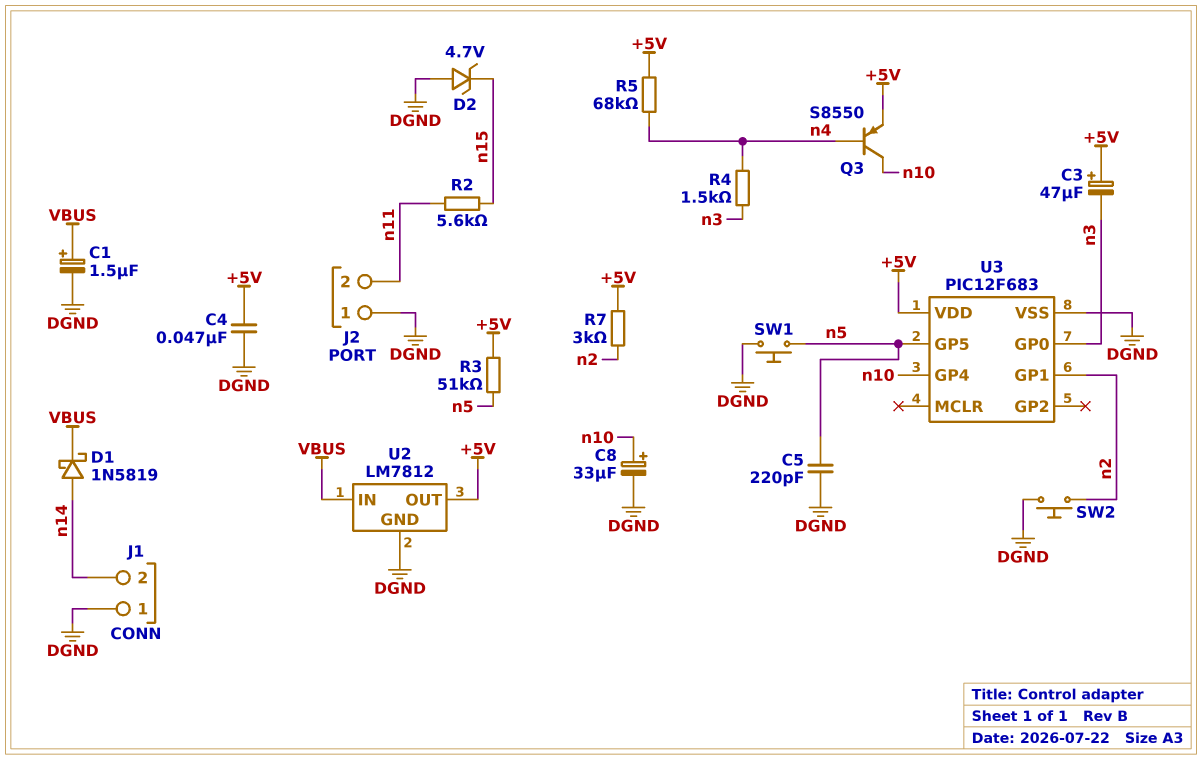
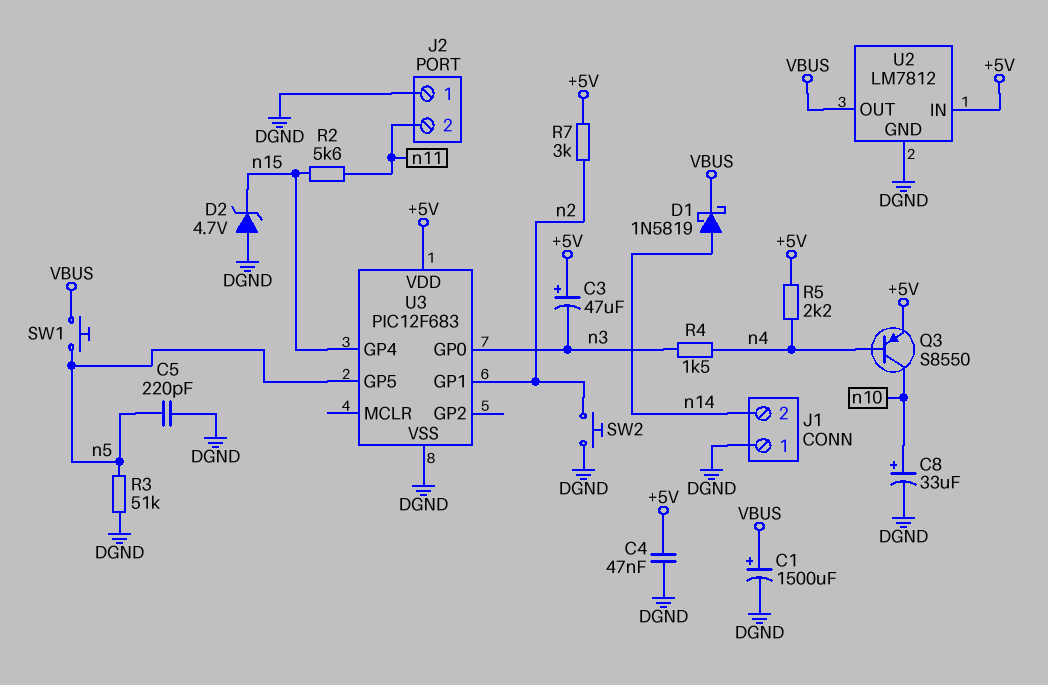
C1: 1.5uF (plus VBUS, minus DGND) -> 1500uF (plus VBUS, minus DGND)
R3: 51k (+5V, n5) -> 51k (DGND, n5)
R5: 68k (+5V, n4) -> 2.2k (+5V, n4)
SW1: button (DGND, n5) -> button (VBUS, n5)
U2 pin IN: VBUS -> +5V
U2 pin OUT: +5V -> VBUS
U3 pin GP4: n10 -> n15

